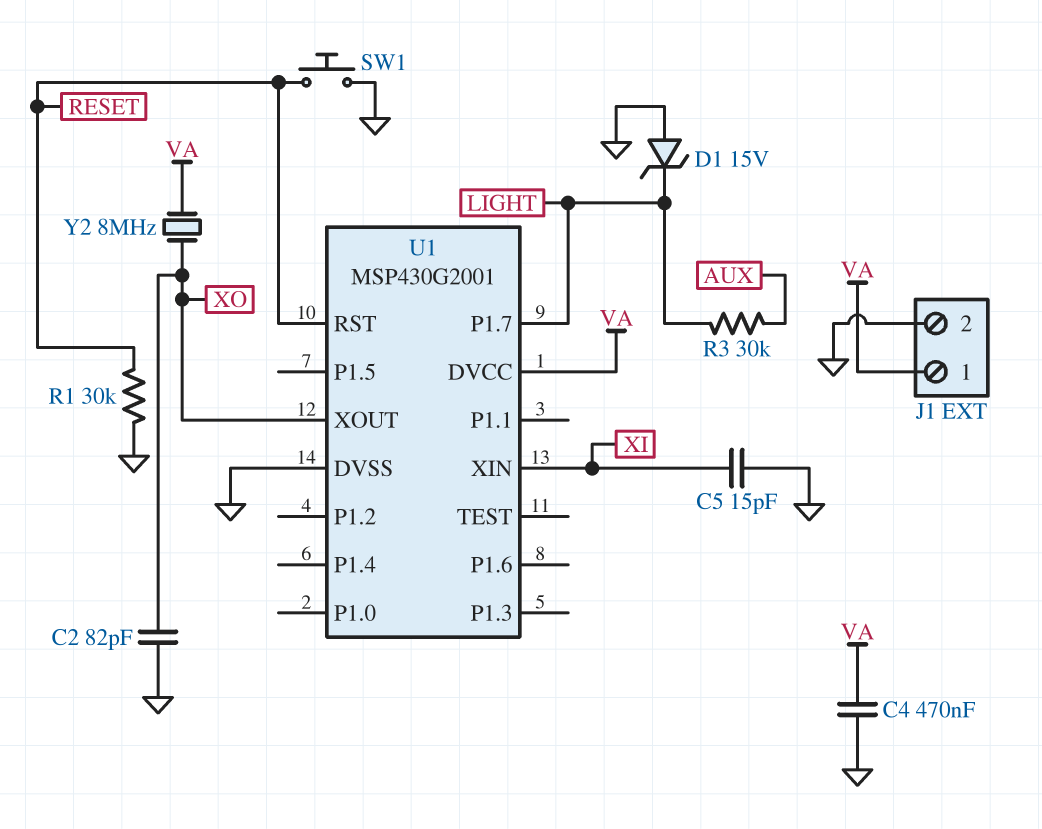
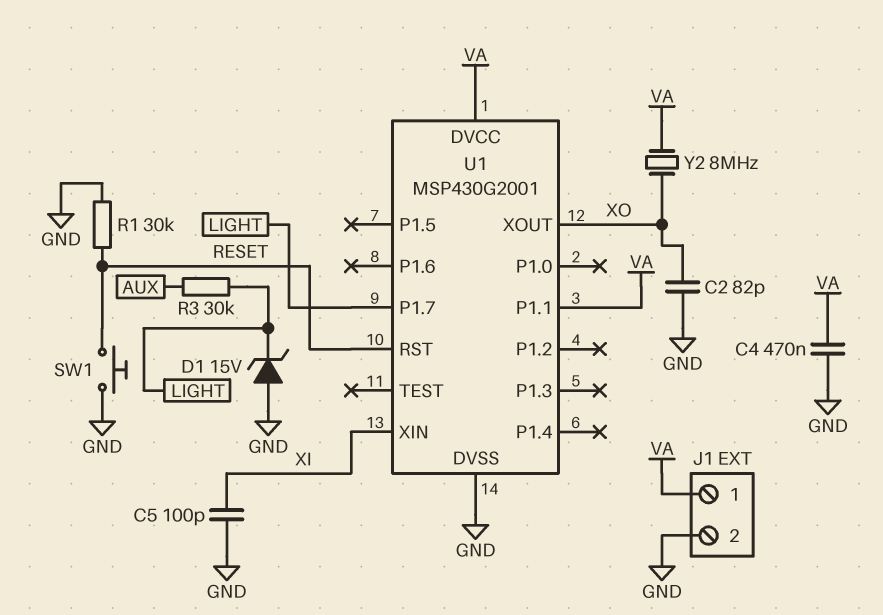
C5: 15pF (GND, XI) -> 100pF (GND, XI)
U1 pin P1.1: none -> VA

